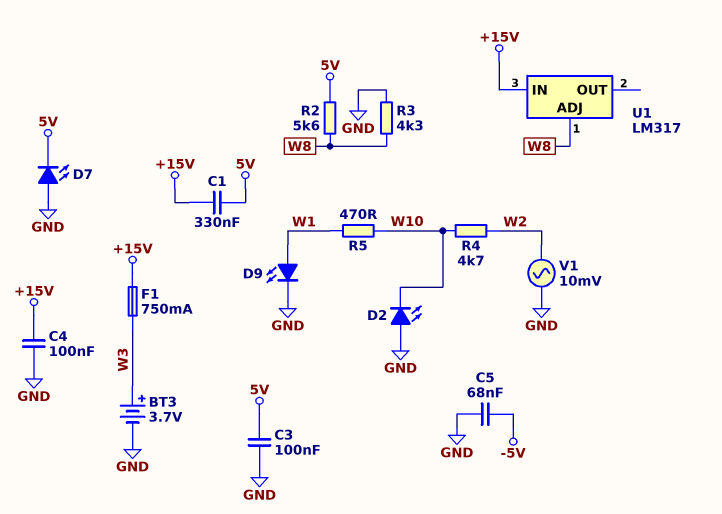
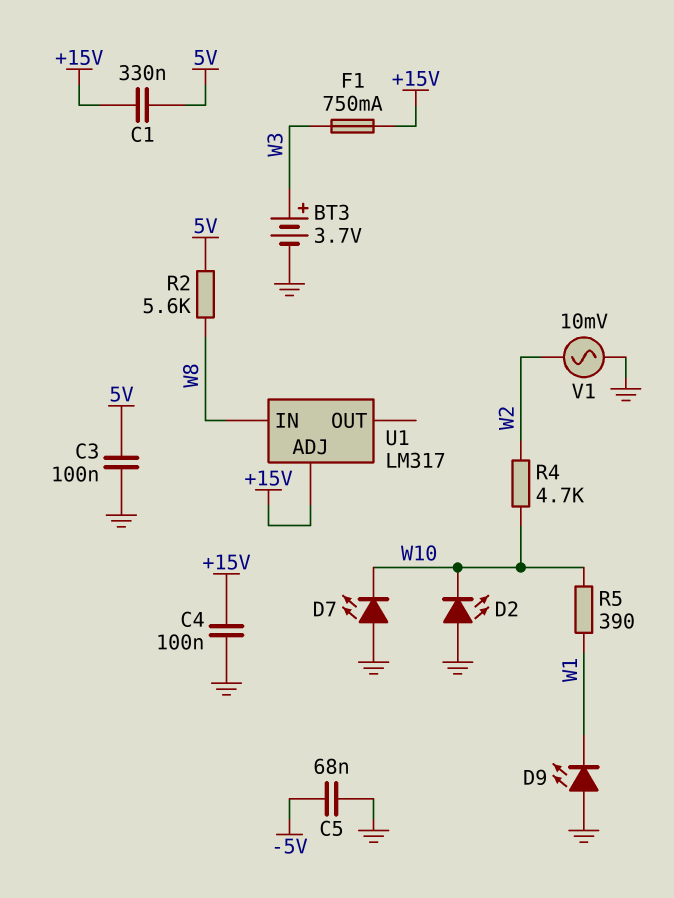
D7: LED (A GND, K 5V) -> LED (A GND, K W10)
D9: LED (A W1, K GND) -> LED (A GND, K W1)
R3: 4.3k (GND, W8) -> none
R5: 470 (W1, W10) -> 390 (W1, W10)
U1 pin ADJ: W8 -> +15V
U1 pin IN: +15V -> W8

